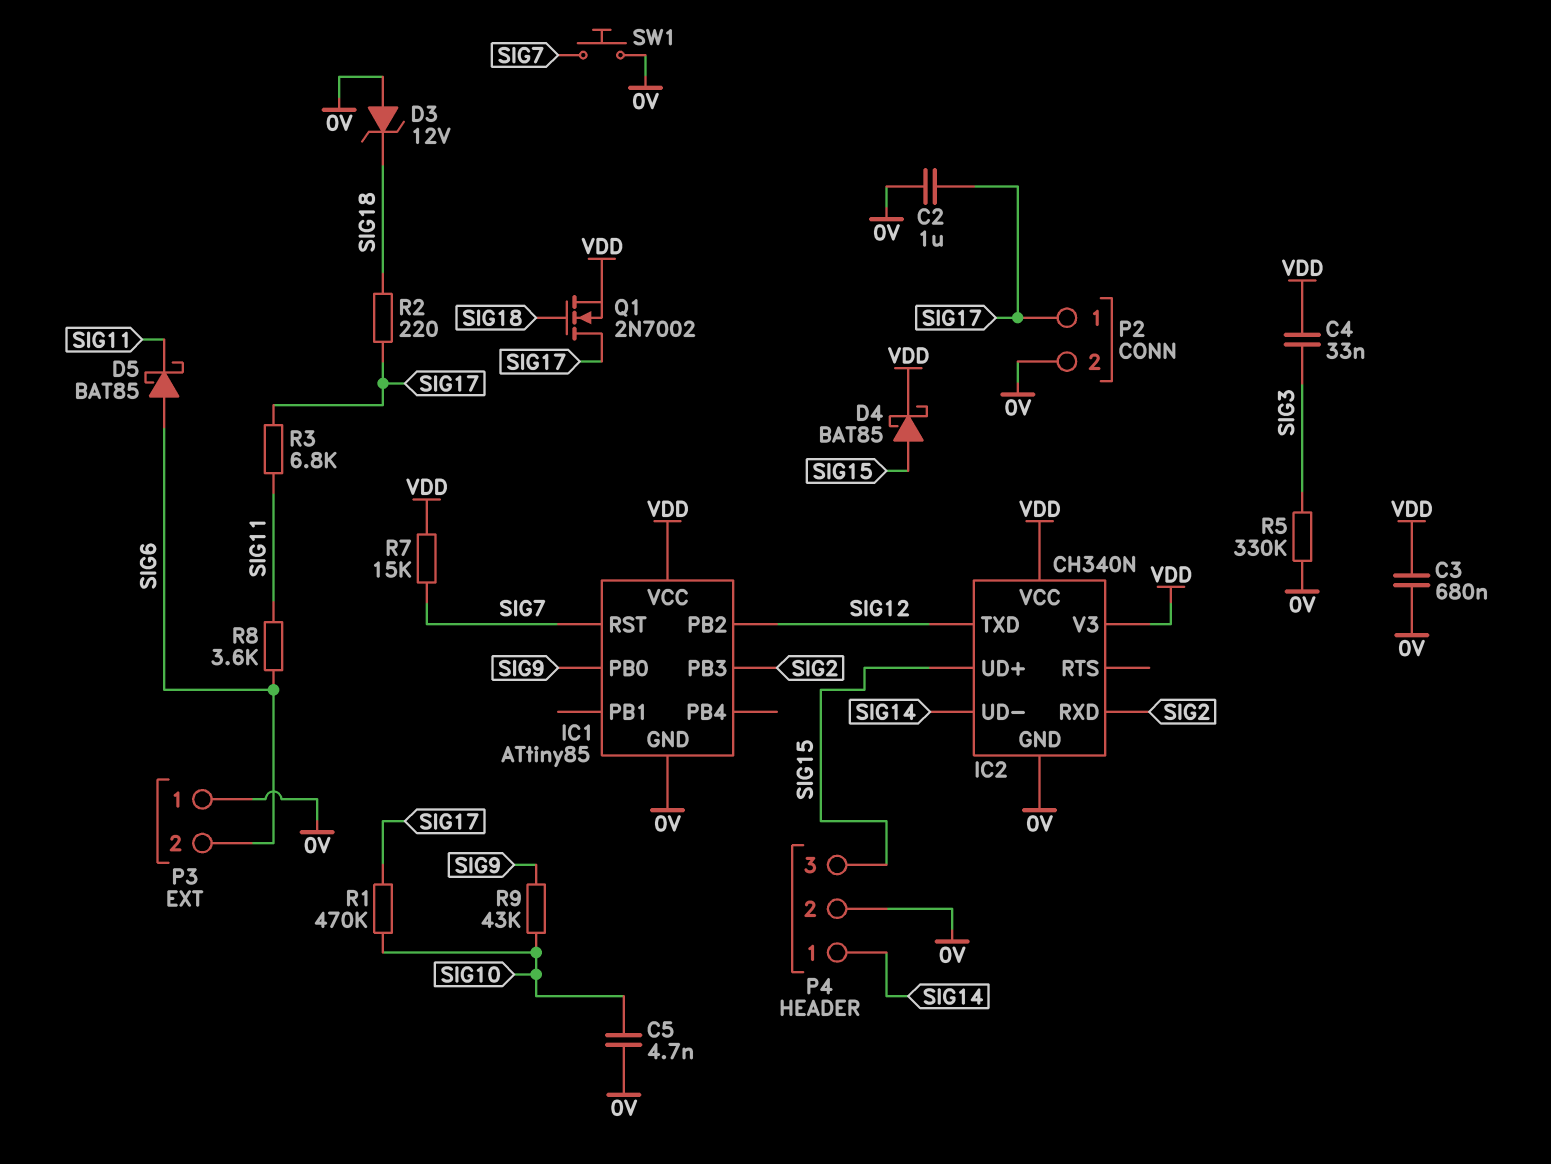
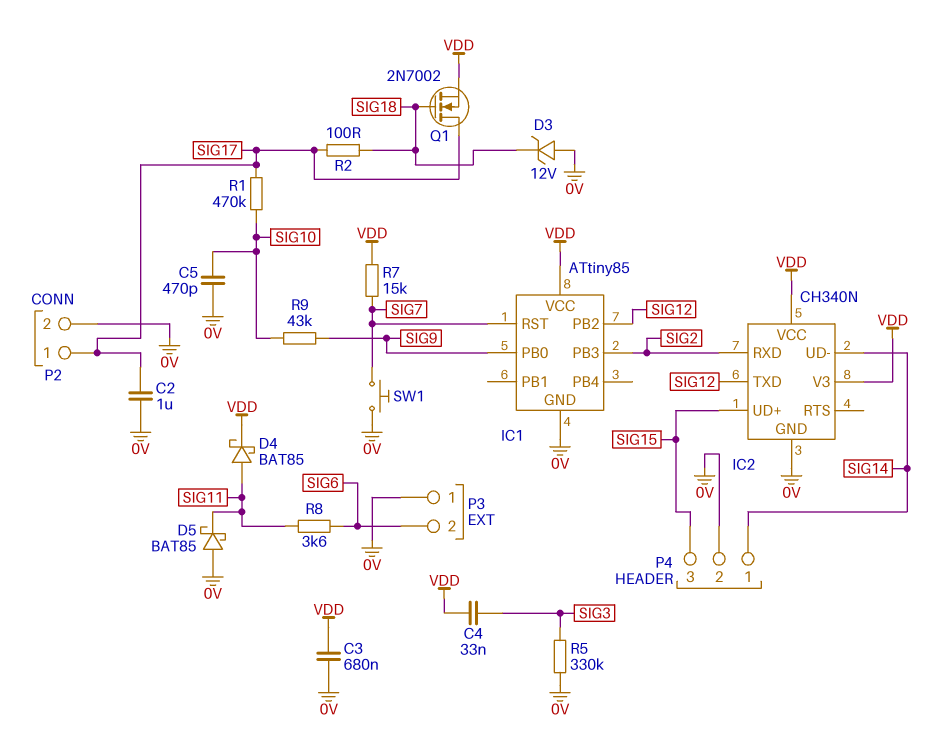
C5: 4.7nF (0V, SIG10) -> 470pF (0V, SIG10)
D4: schottky BAT85 (A SIG15, K VDD) -> schottky BAT85 (A SIG11, K VDD)
D5: schottky BAT85 (A SIG6, K SIG11) -> schottky BAT85 (A 0V, K SIG11)
R2: 220 (SIG17, SIG18) -> 100 (SIG17, SIG18)
R3: 6.8k (SIG11, SIG17) -> none

